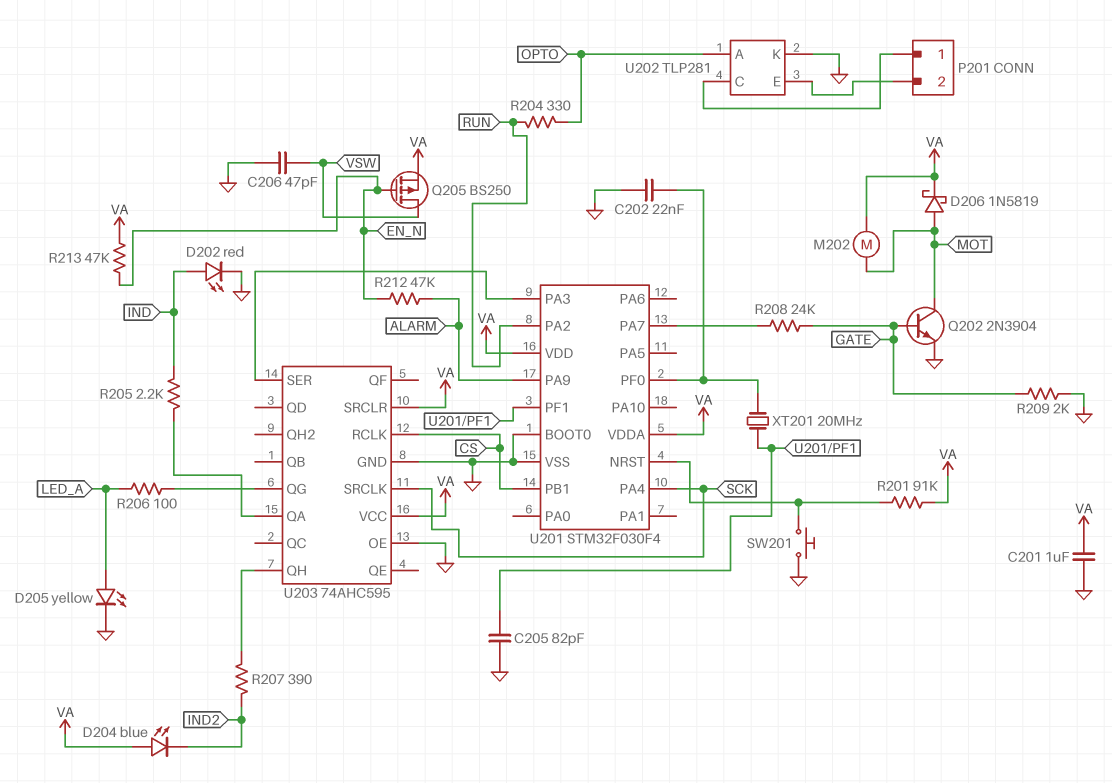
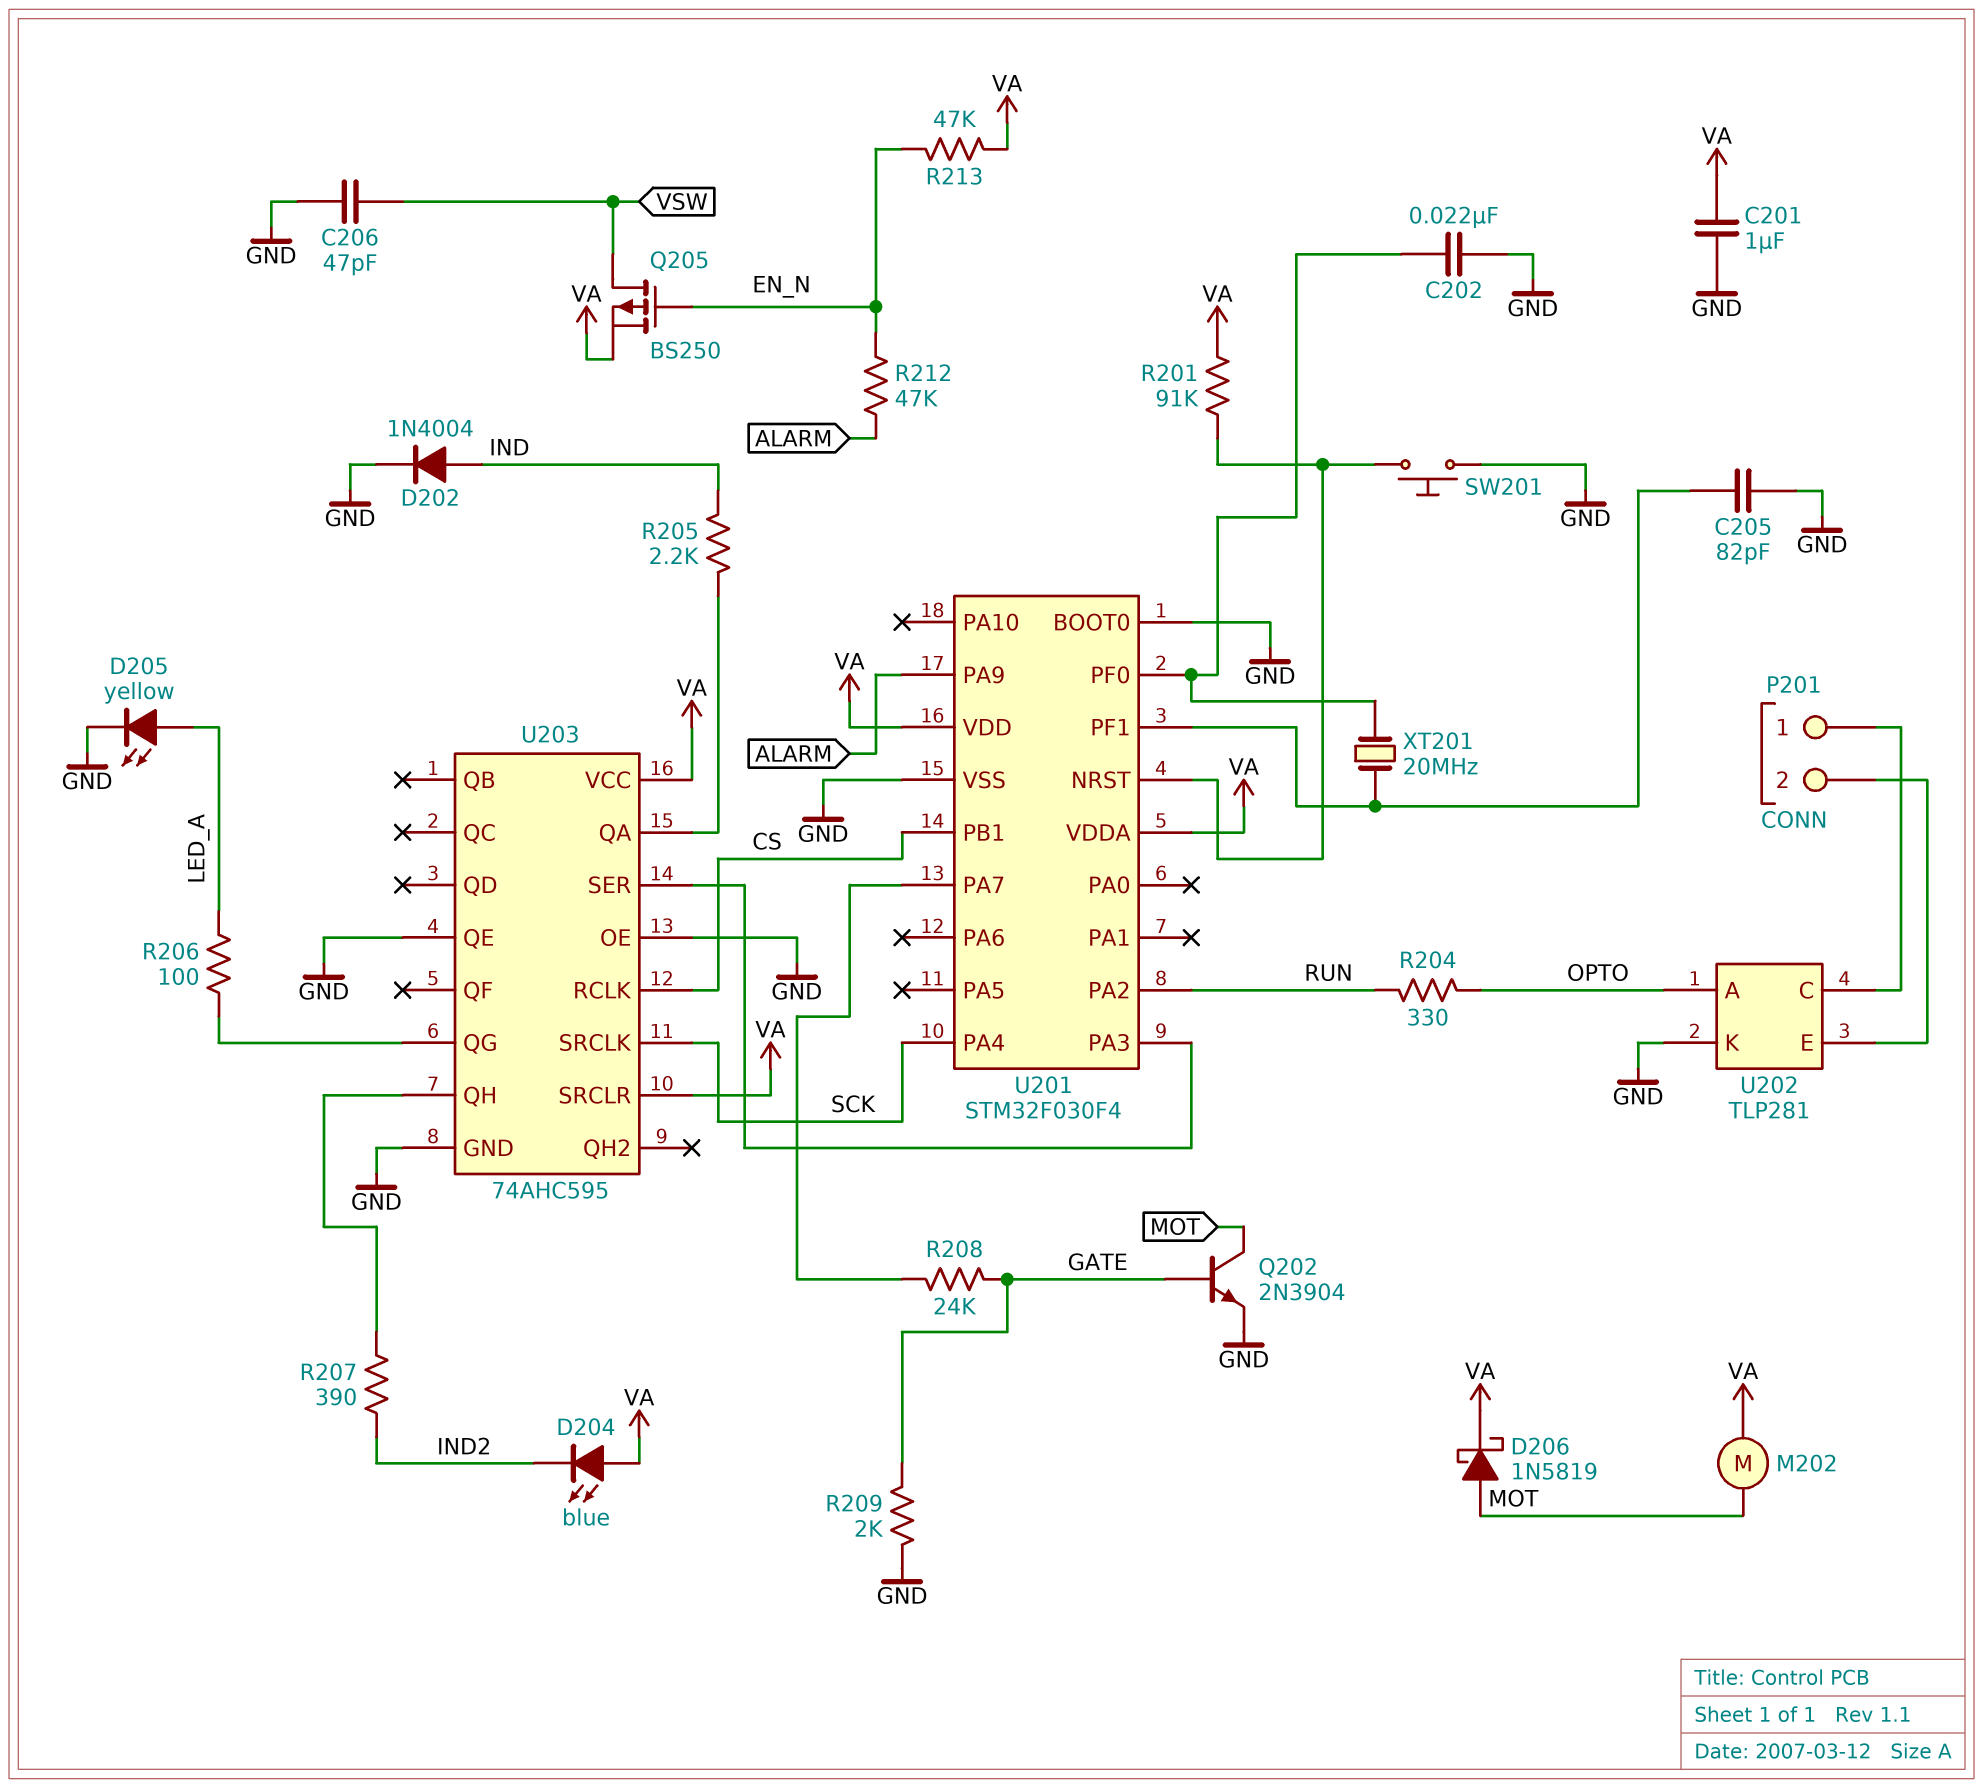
D202: LED red (A IND, K GND) -> diode 1N4004 (A IND, K GND)
U203 pin QE: none -> GND

